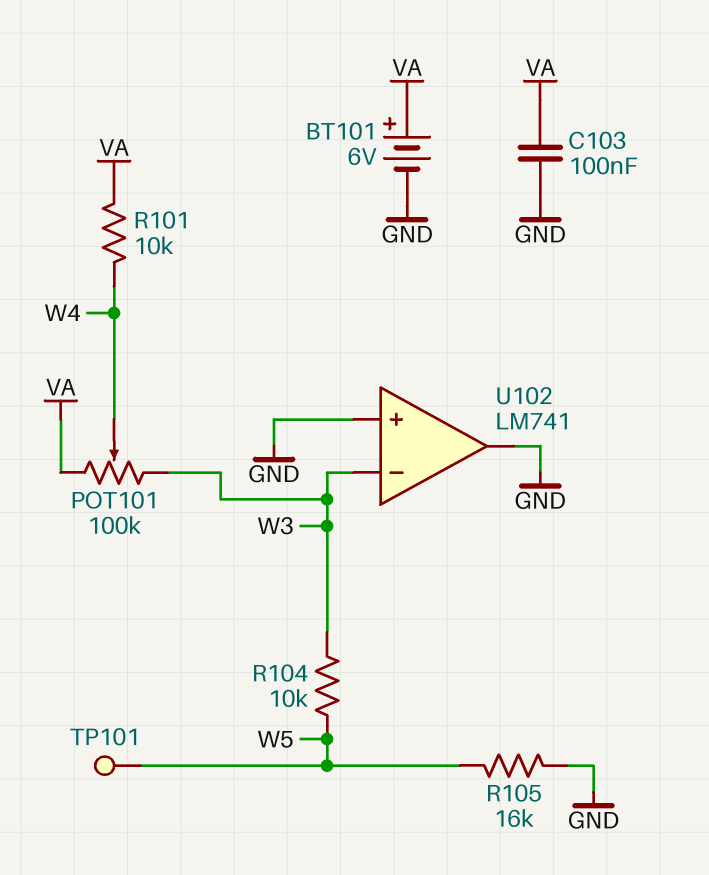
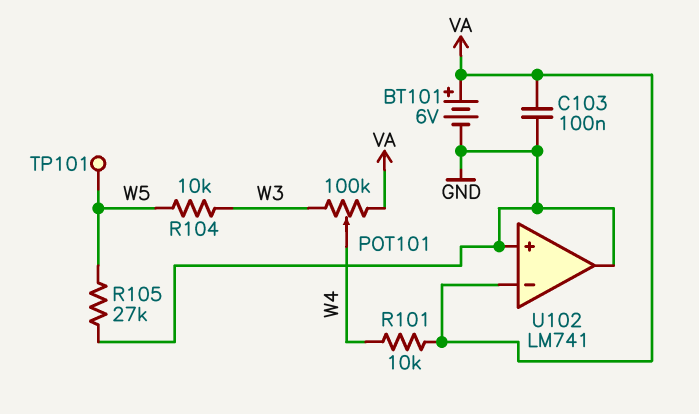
R105: 16k (GND, W5) -> 27k (GND, W5)
U102 pin in-: W3 -> VA

